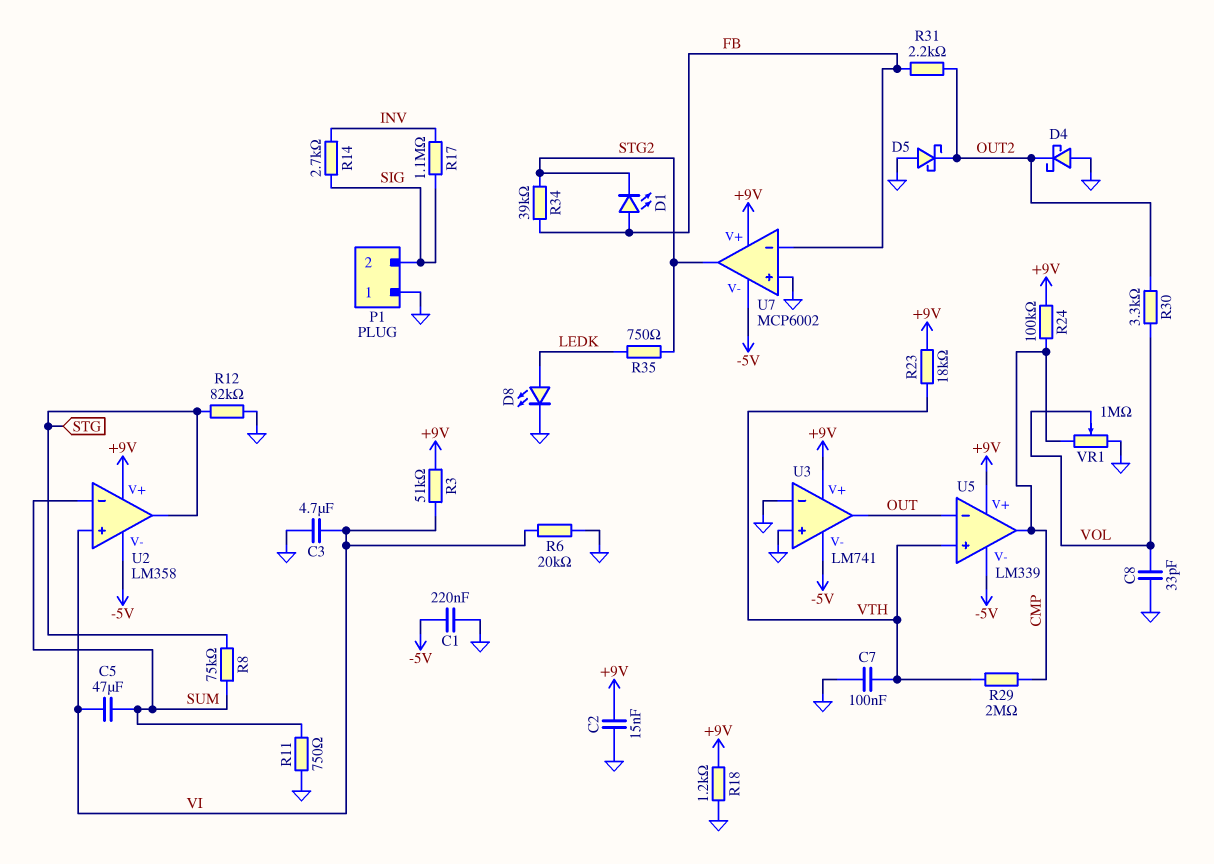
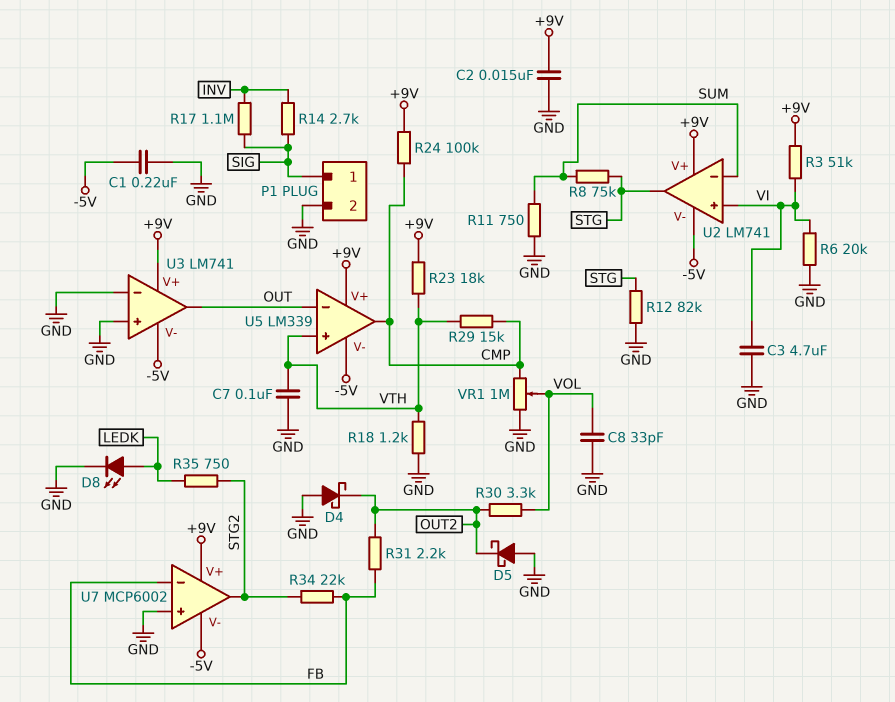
C5: 47uF (SUM, VI) -> none
D1: LED (A FB, K STG2) -> none
P1 pin 1: GND -> SIG
P1 pin 2: SIG -> GND
R18: 1.2k (+9V, GND) -> 1.2k (GND, VTH)
R29: 2M (CMP, VTH) -> 15k (CMP, VTH)
R34: 39k (FB, STG2) -> 22k (FB, STG2)
U2: LM358 -> LM741

